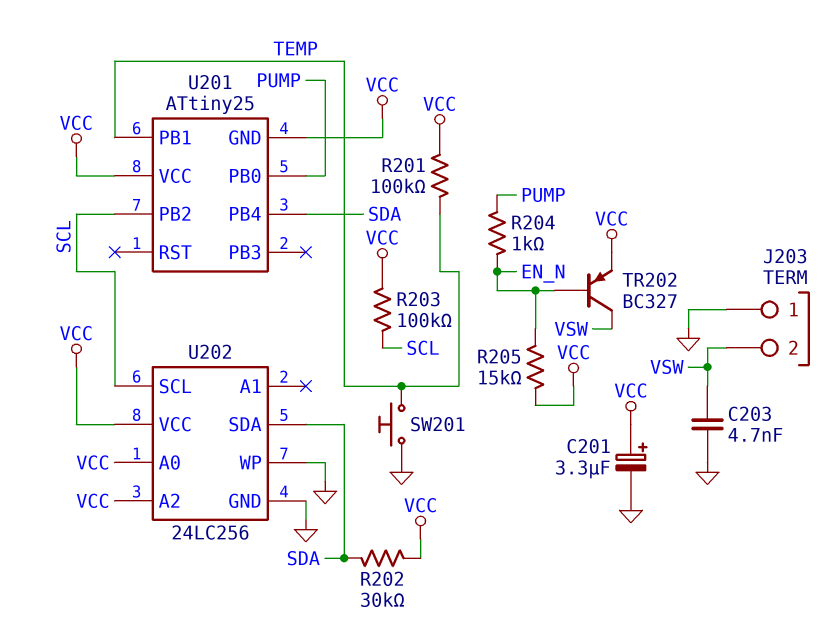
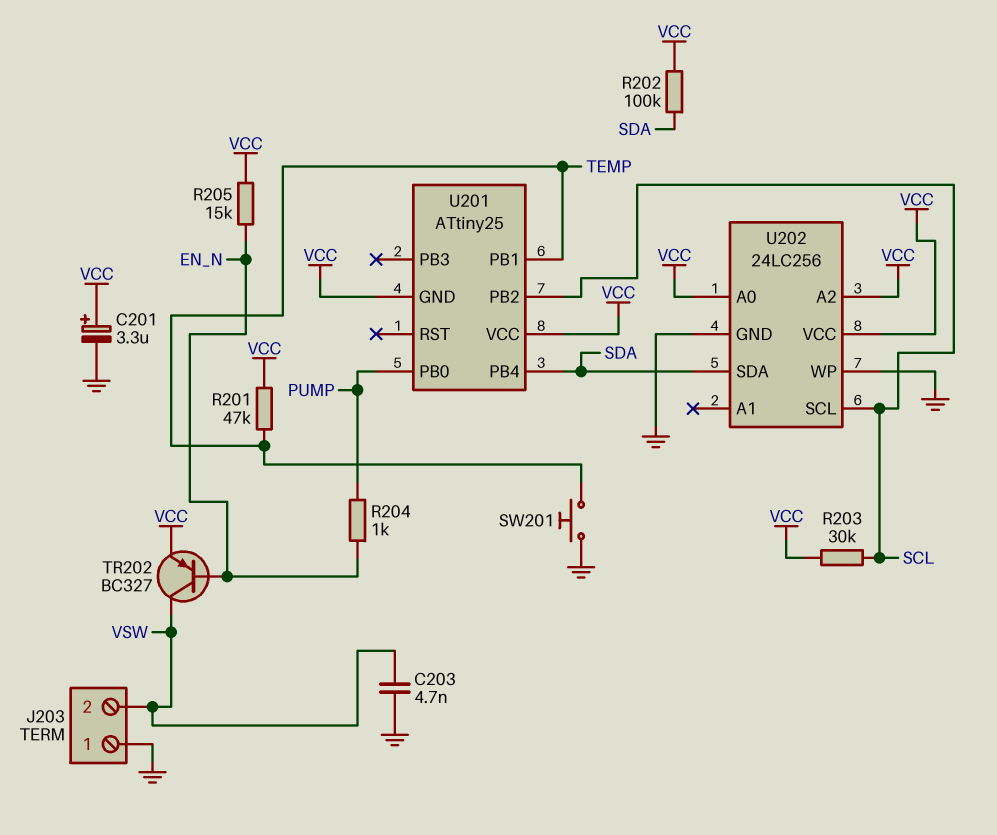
R201: 100k (TEMP, VCC) -> 47k (TEMP, VCC)
R202: 30k (SDA, VCC) -> 100k (SDA, VCC)
R203: 100k (SCL, VCC) -> 30k (SCL, VCC)

